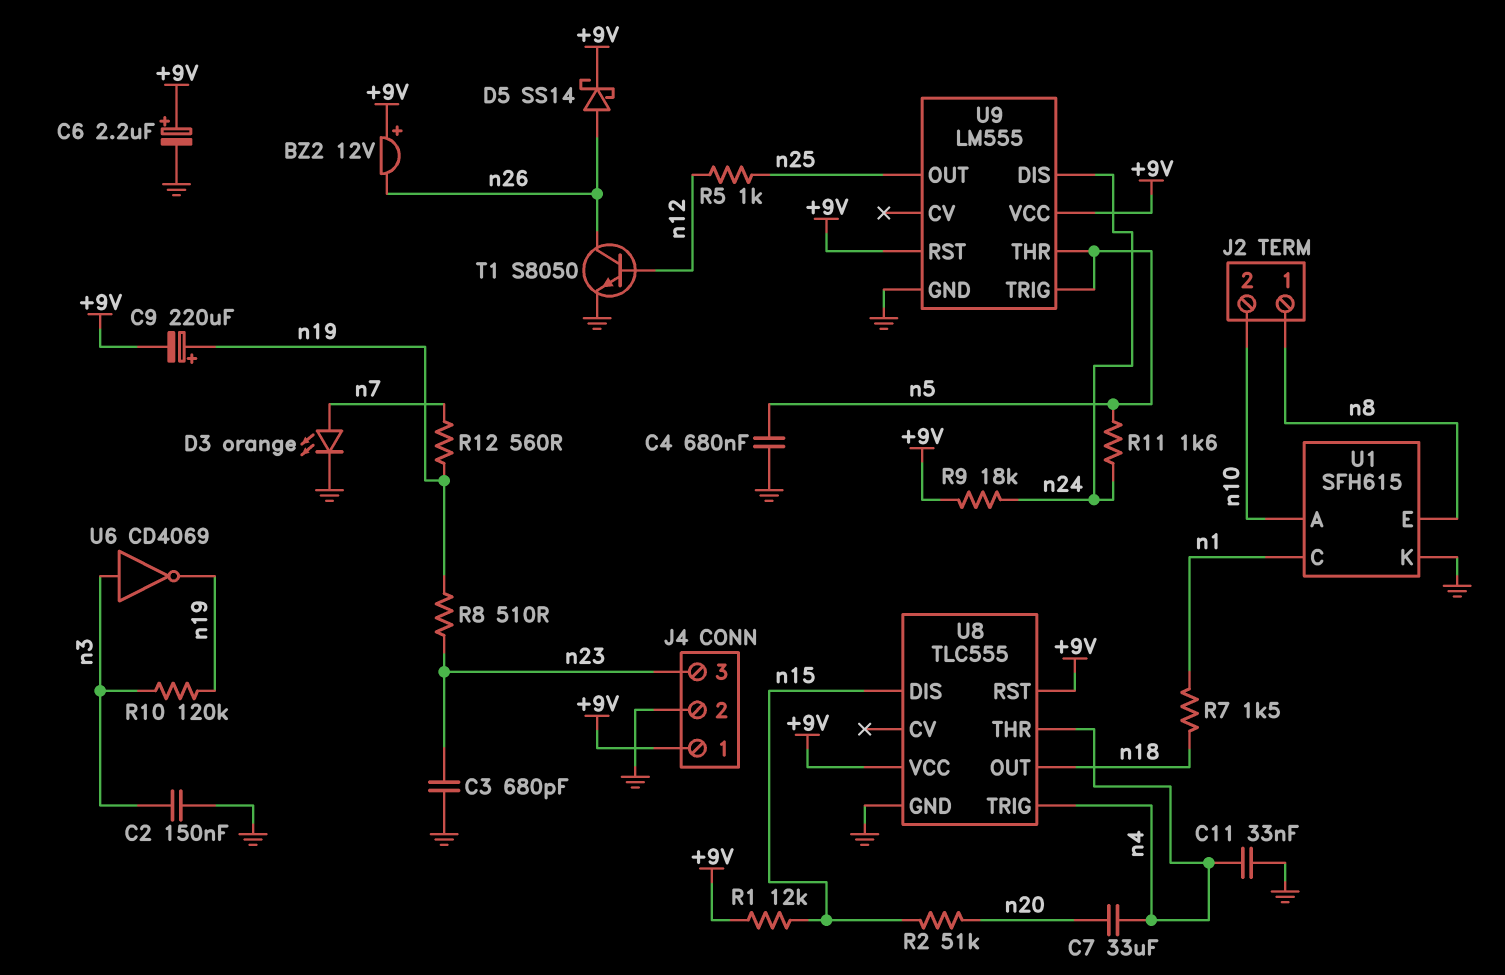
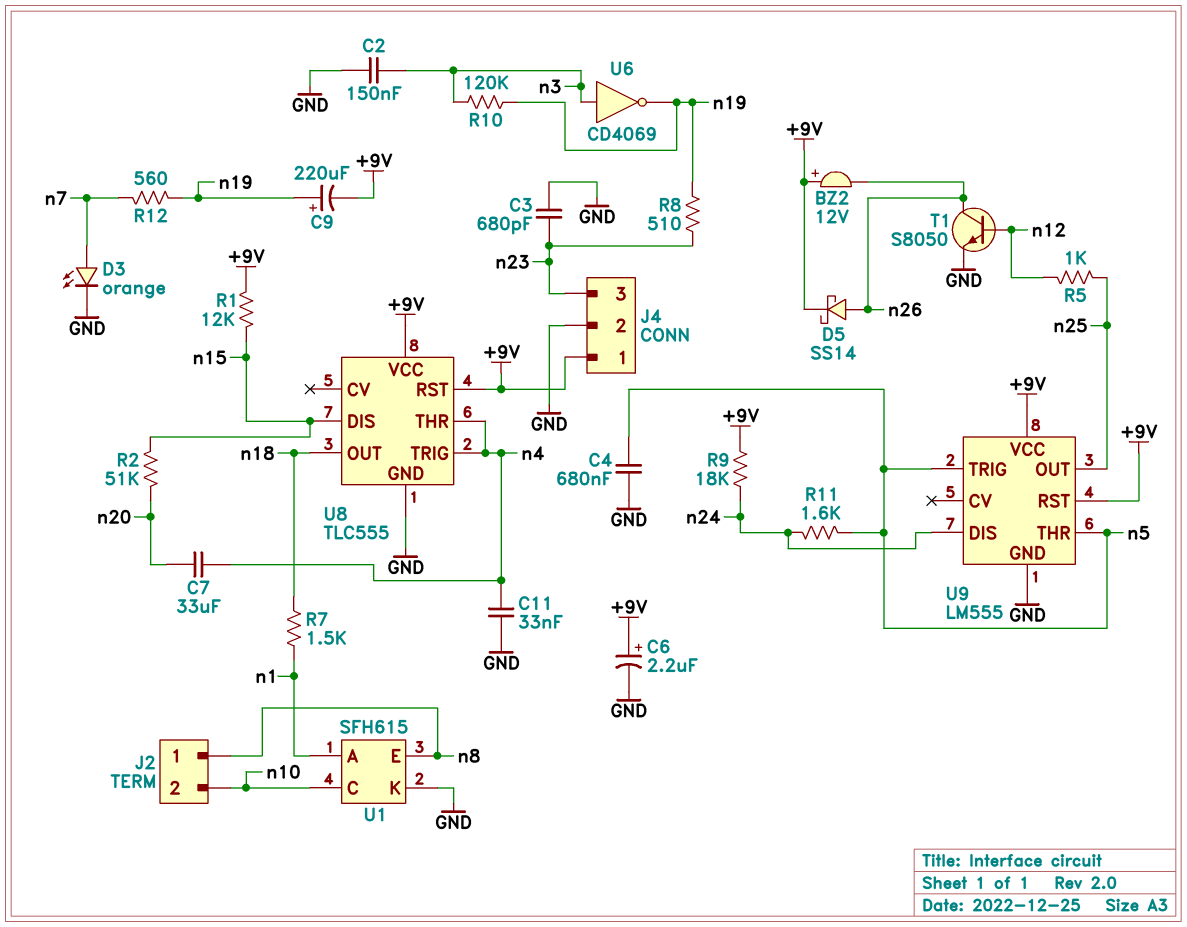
U1 pin A: n10 -> n1
U1 pin C: n1 -> n10

